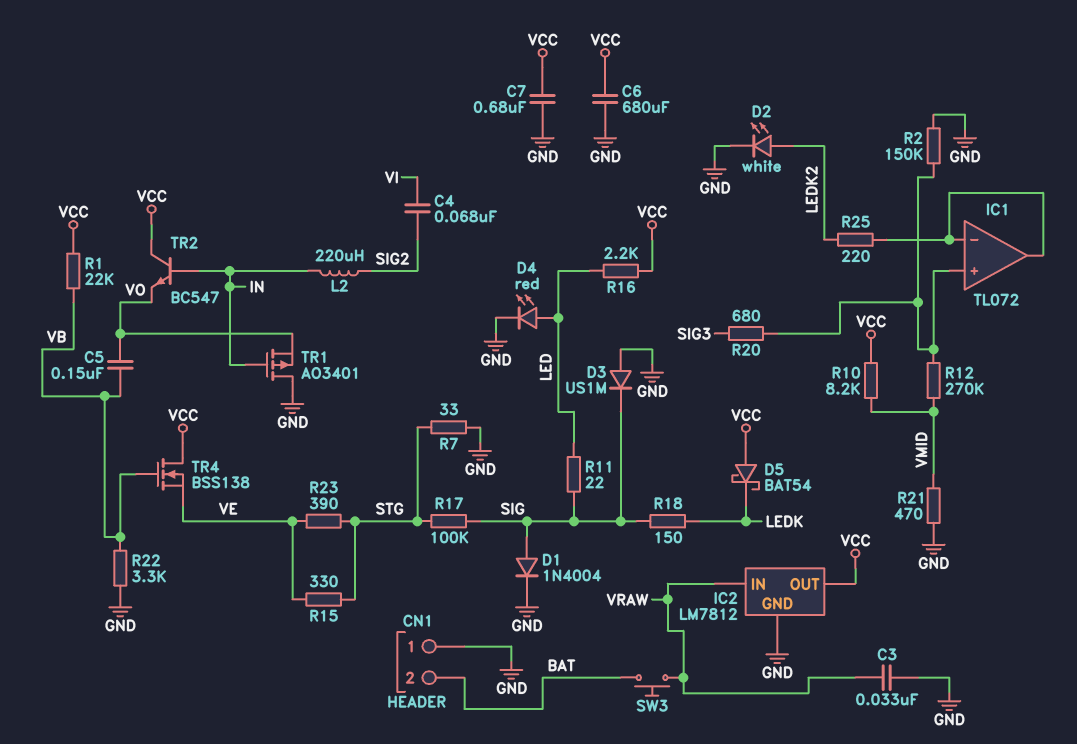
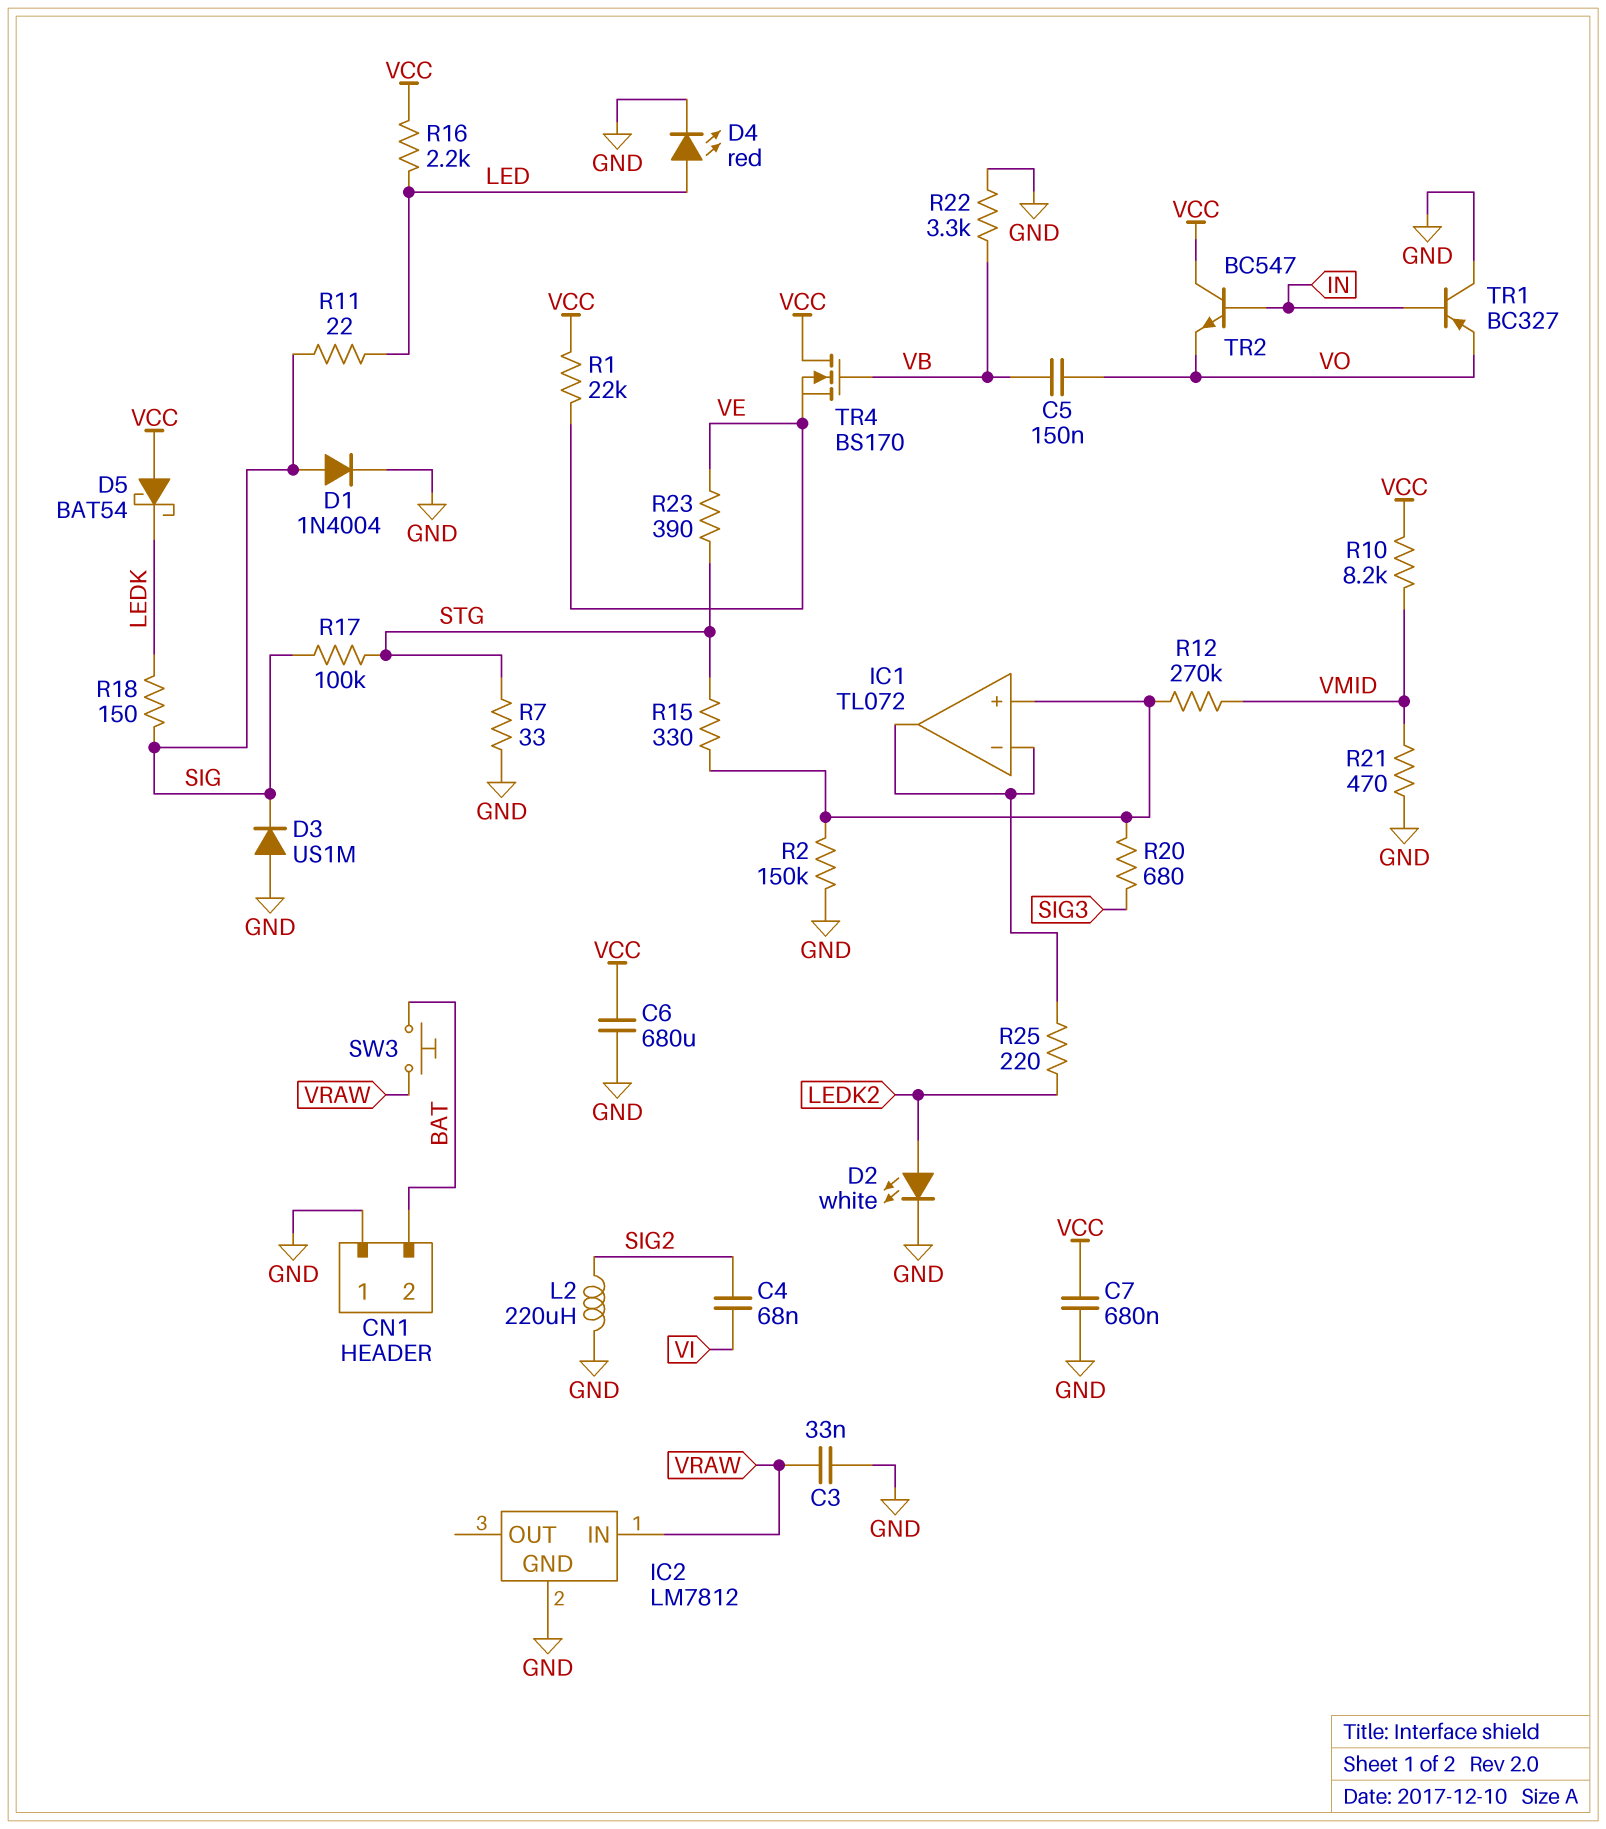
IC2 pin OUT: VCC -> none
L2: 220uH (IN, SIG2) -> 220uH (GND, SIG2)
R1: 22k (VB, VCC) -> 22k (VCC, VE)
R15: 330 (STG, VE) -> 330 (IC1/in+, STG)
TR1: PMOS AO3401 (G IN, D GND, S VO) -> PNP BC327 (B IN, C GND, E VO)
TR4: NMOS BSS138 (G VB, D VCC, S VE) -> NMOS BS170 (G VB, D VCC, S VE)

